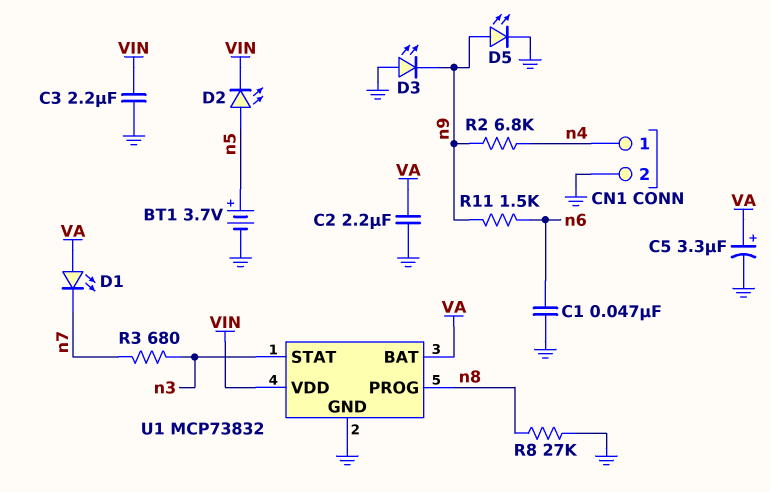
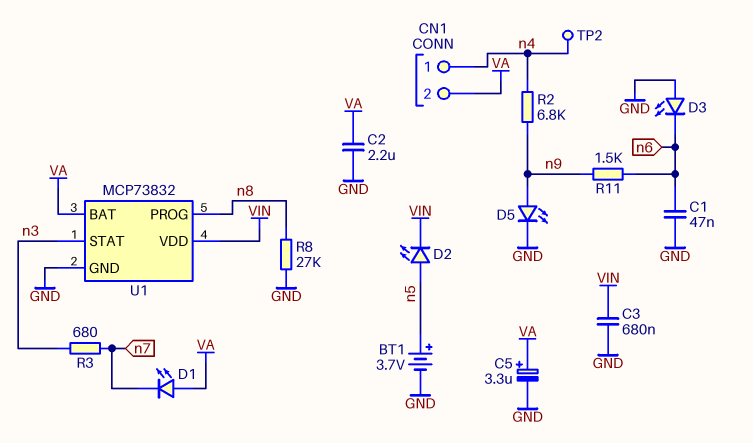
C3: 2.2uF (GND, VIN) -> 680nF (GND, VIN)
CN1 pin 2: GND -> VA
D3: LED (A GND, K n9) -> LED (A GND, K n6)
TP2: none -> test point (n4)

